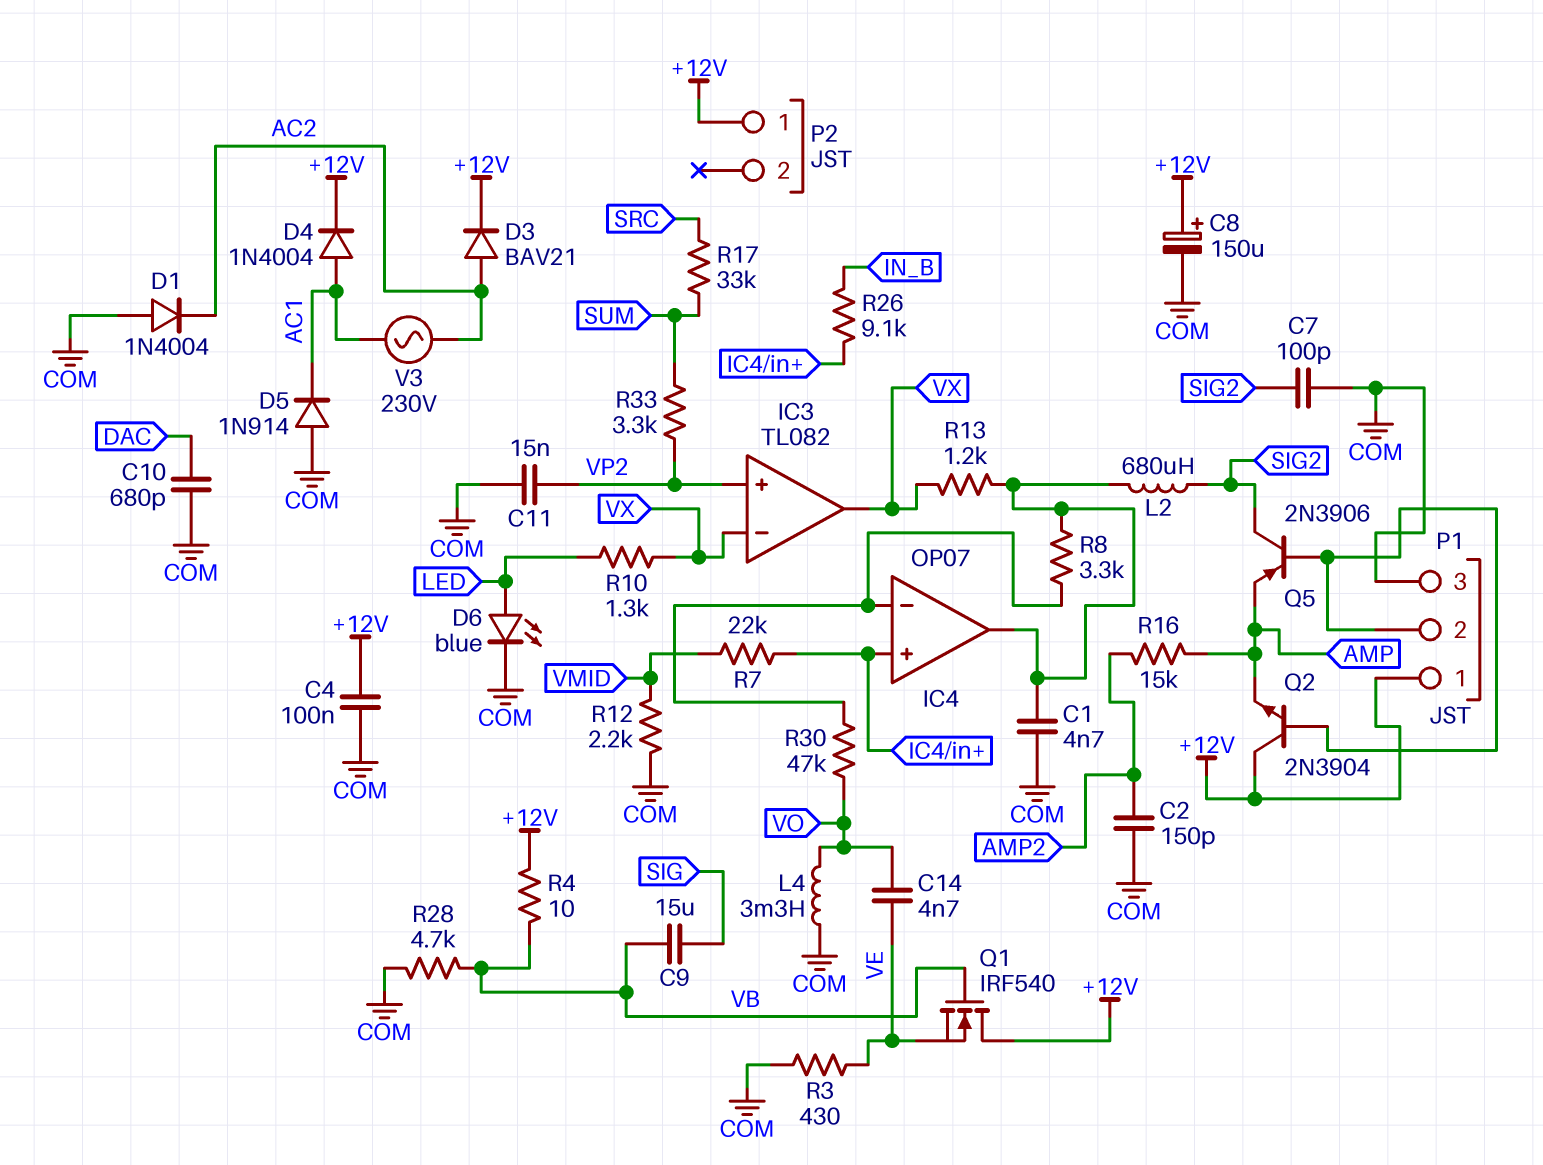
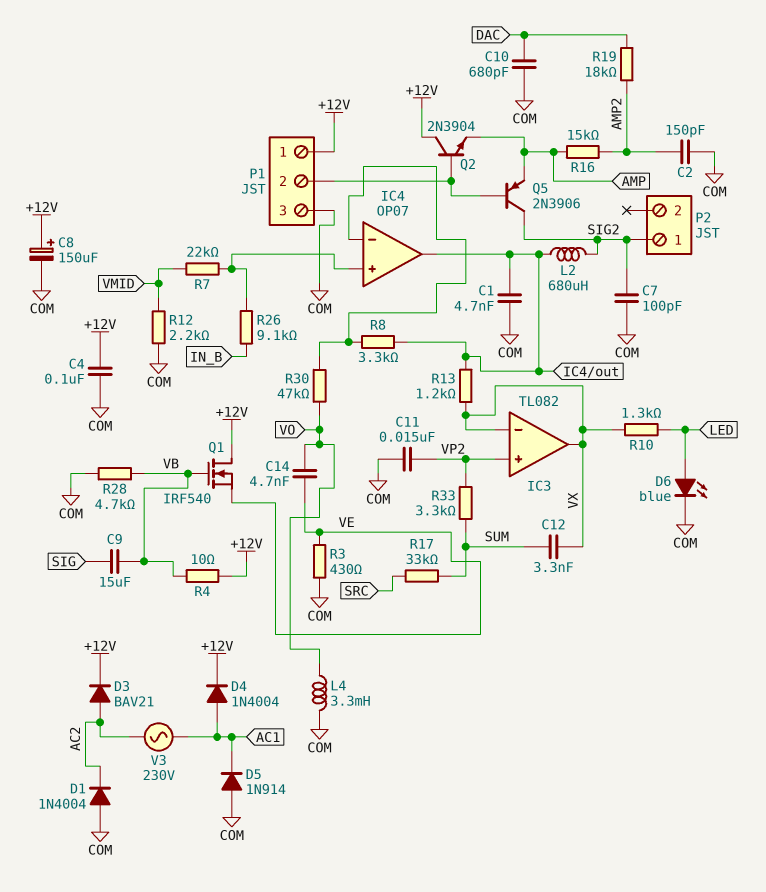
C12: none -> 3.3nF (SUM, VX)
P2 pin 1: +12V -> SIG2
R19: none -> 18k (AMP2, DAC)

